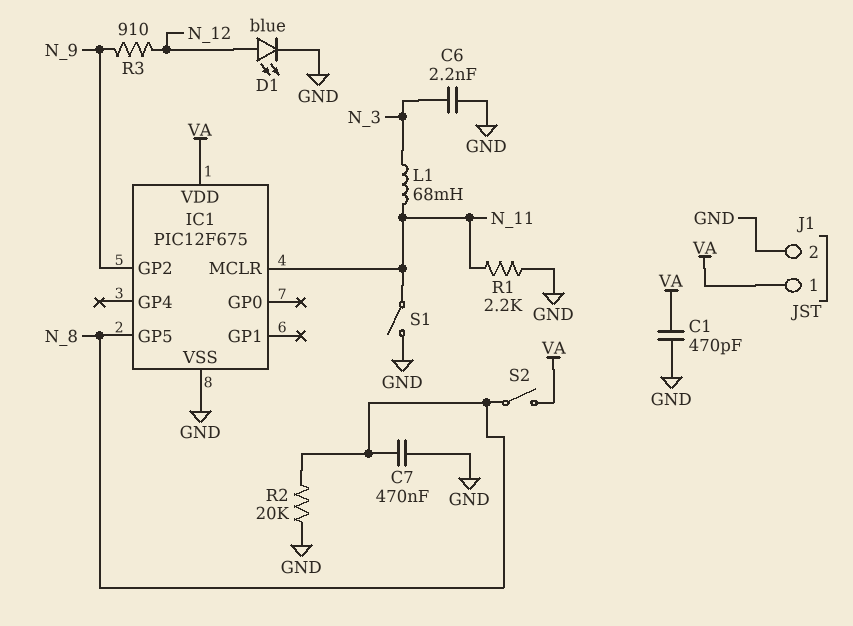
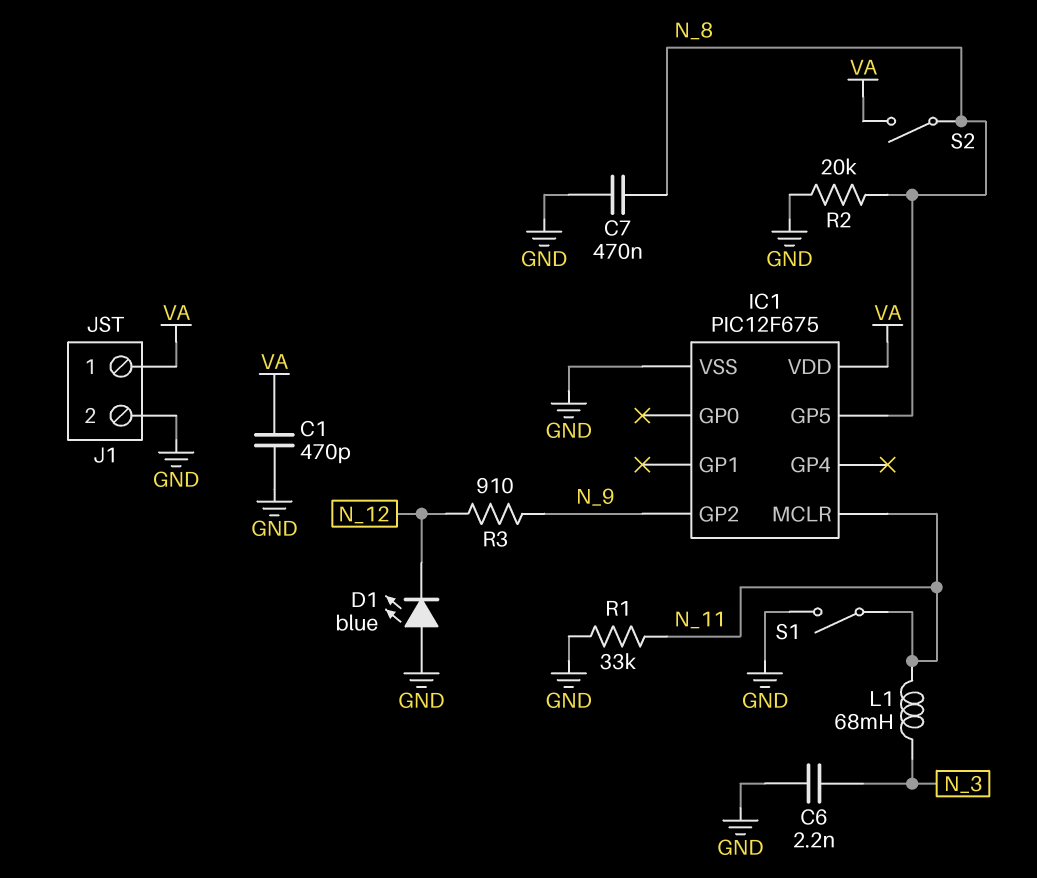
D1: LED blue (A N_12, K GND) -> LED blue (A GND, K N_12)
R1: 2.2k (GND, N_11) -> 33k (GND, N_11)

